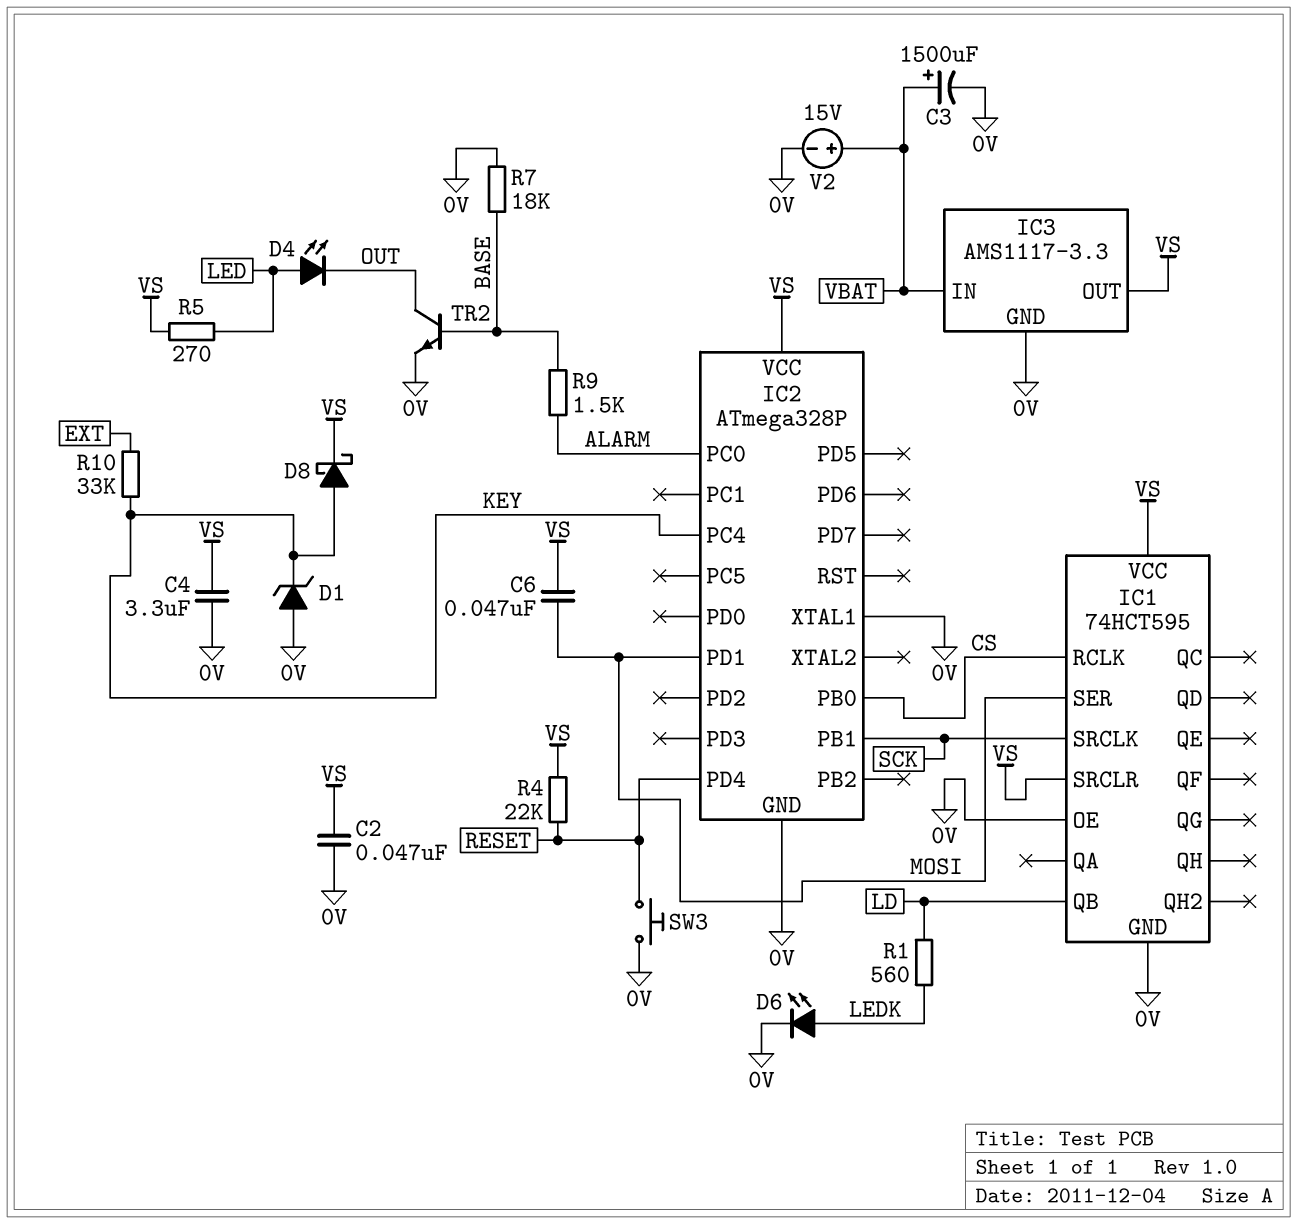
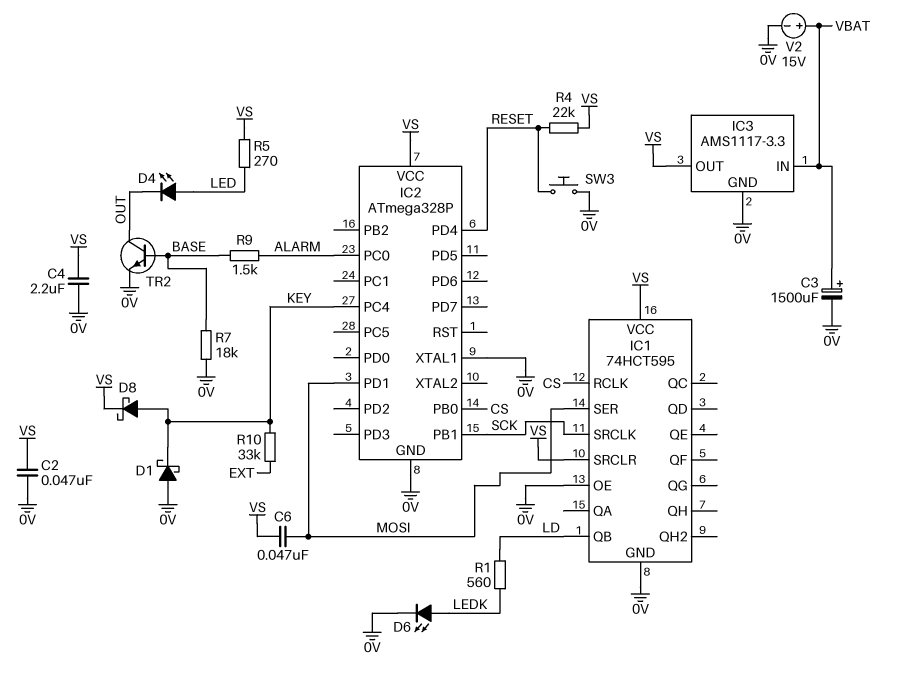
C4: 3.3uF (0V, VS) -> 2.2uF (0V, VS)
D1: zener (A 0V, K KEY) -> schottky (A 0V, K KEY)

